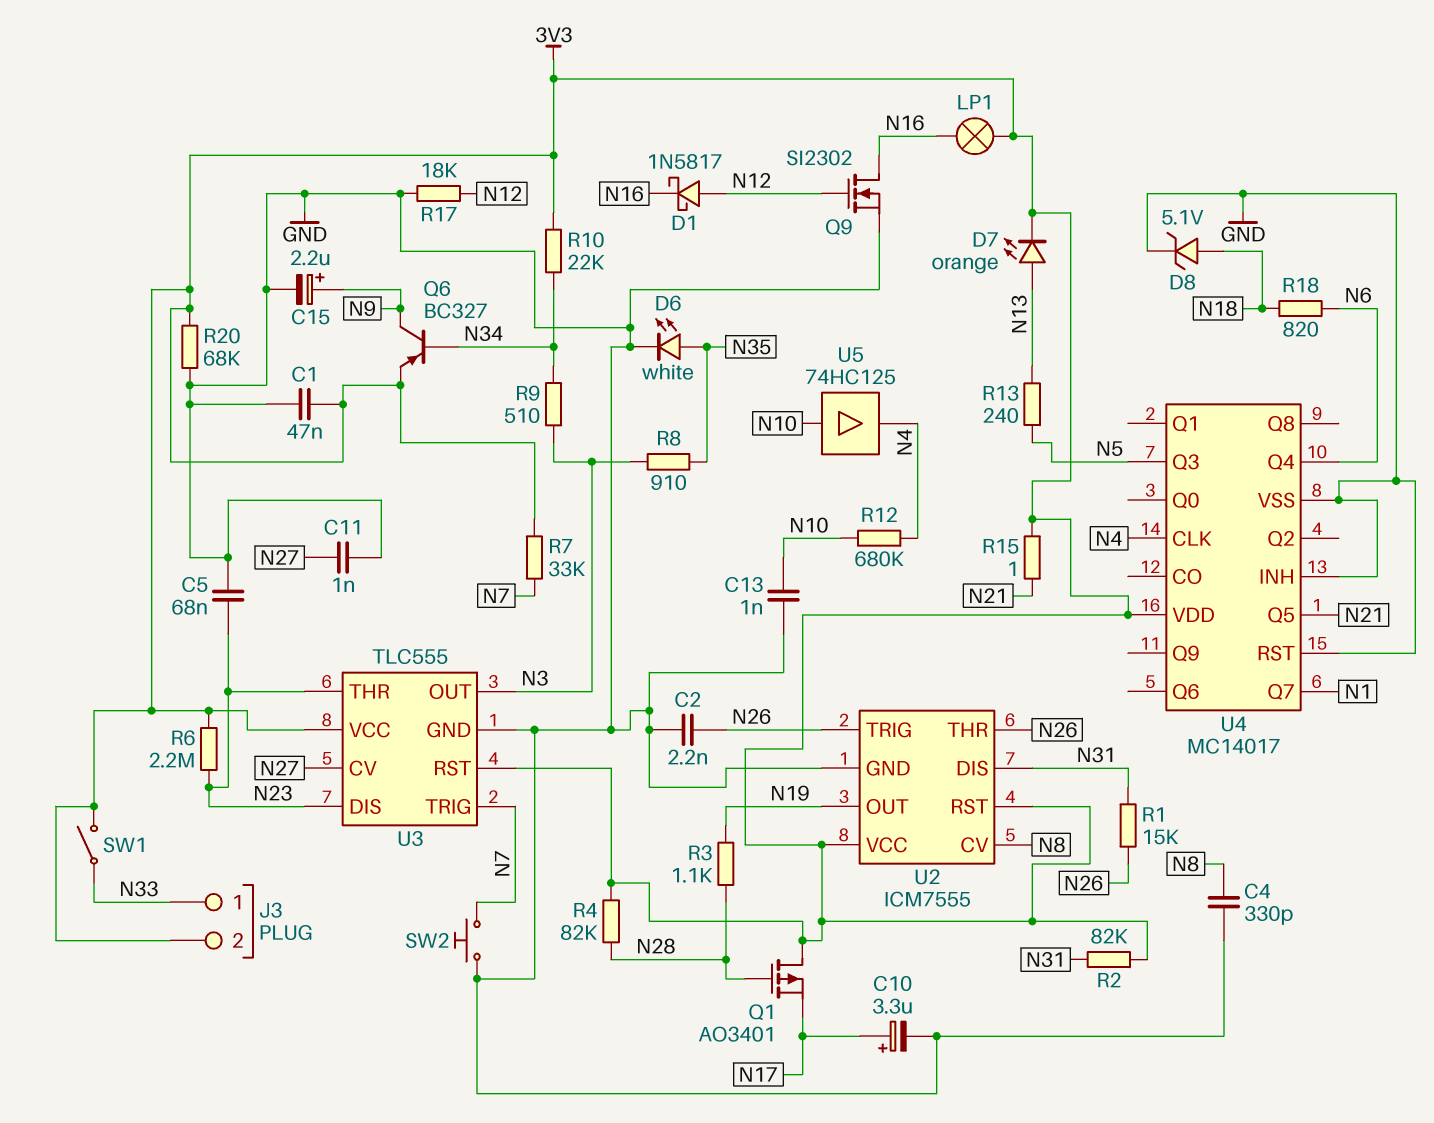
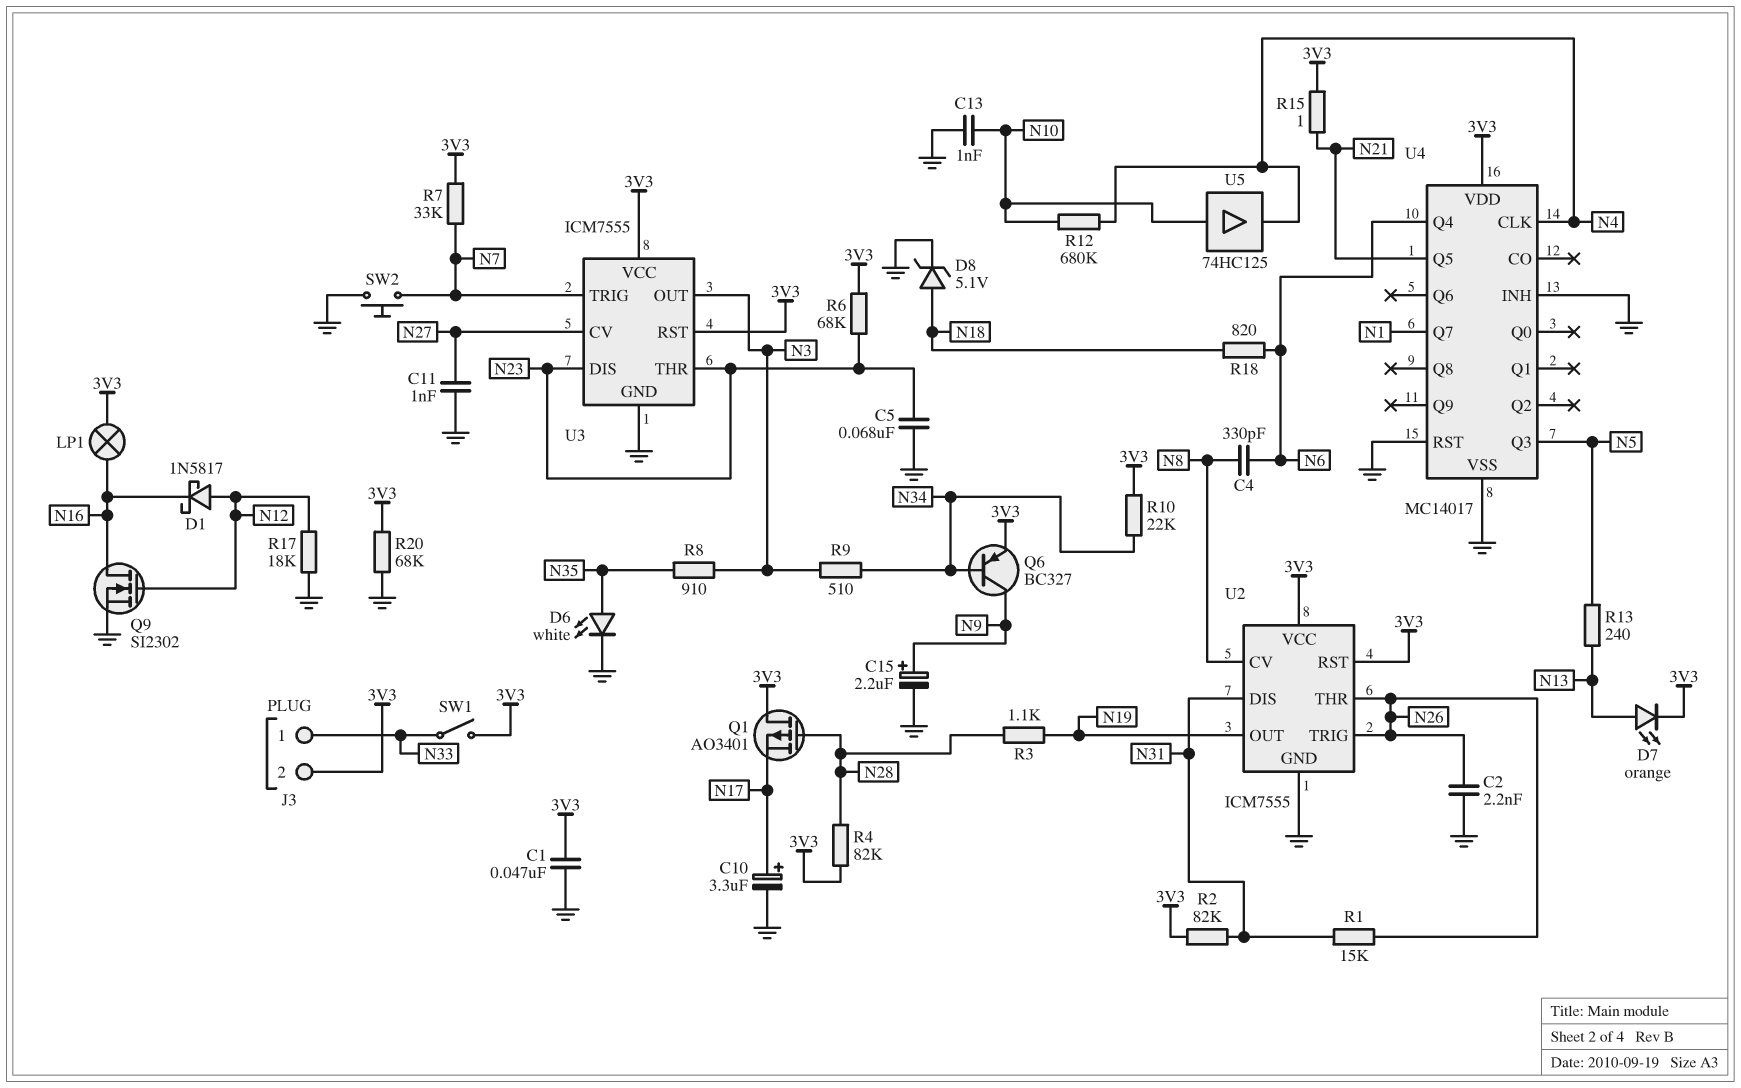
C4: 330pF (GND, N8) -> 330pF (N6, N8)
R6: 2.2M (3V3, N23) -> 68k (3V3, N23)
U3: TLC555 -> ICM7555

